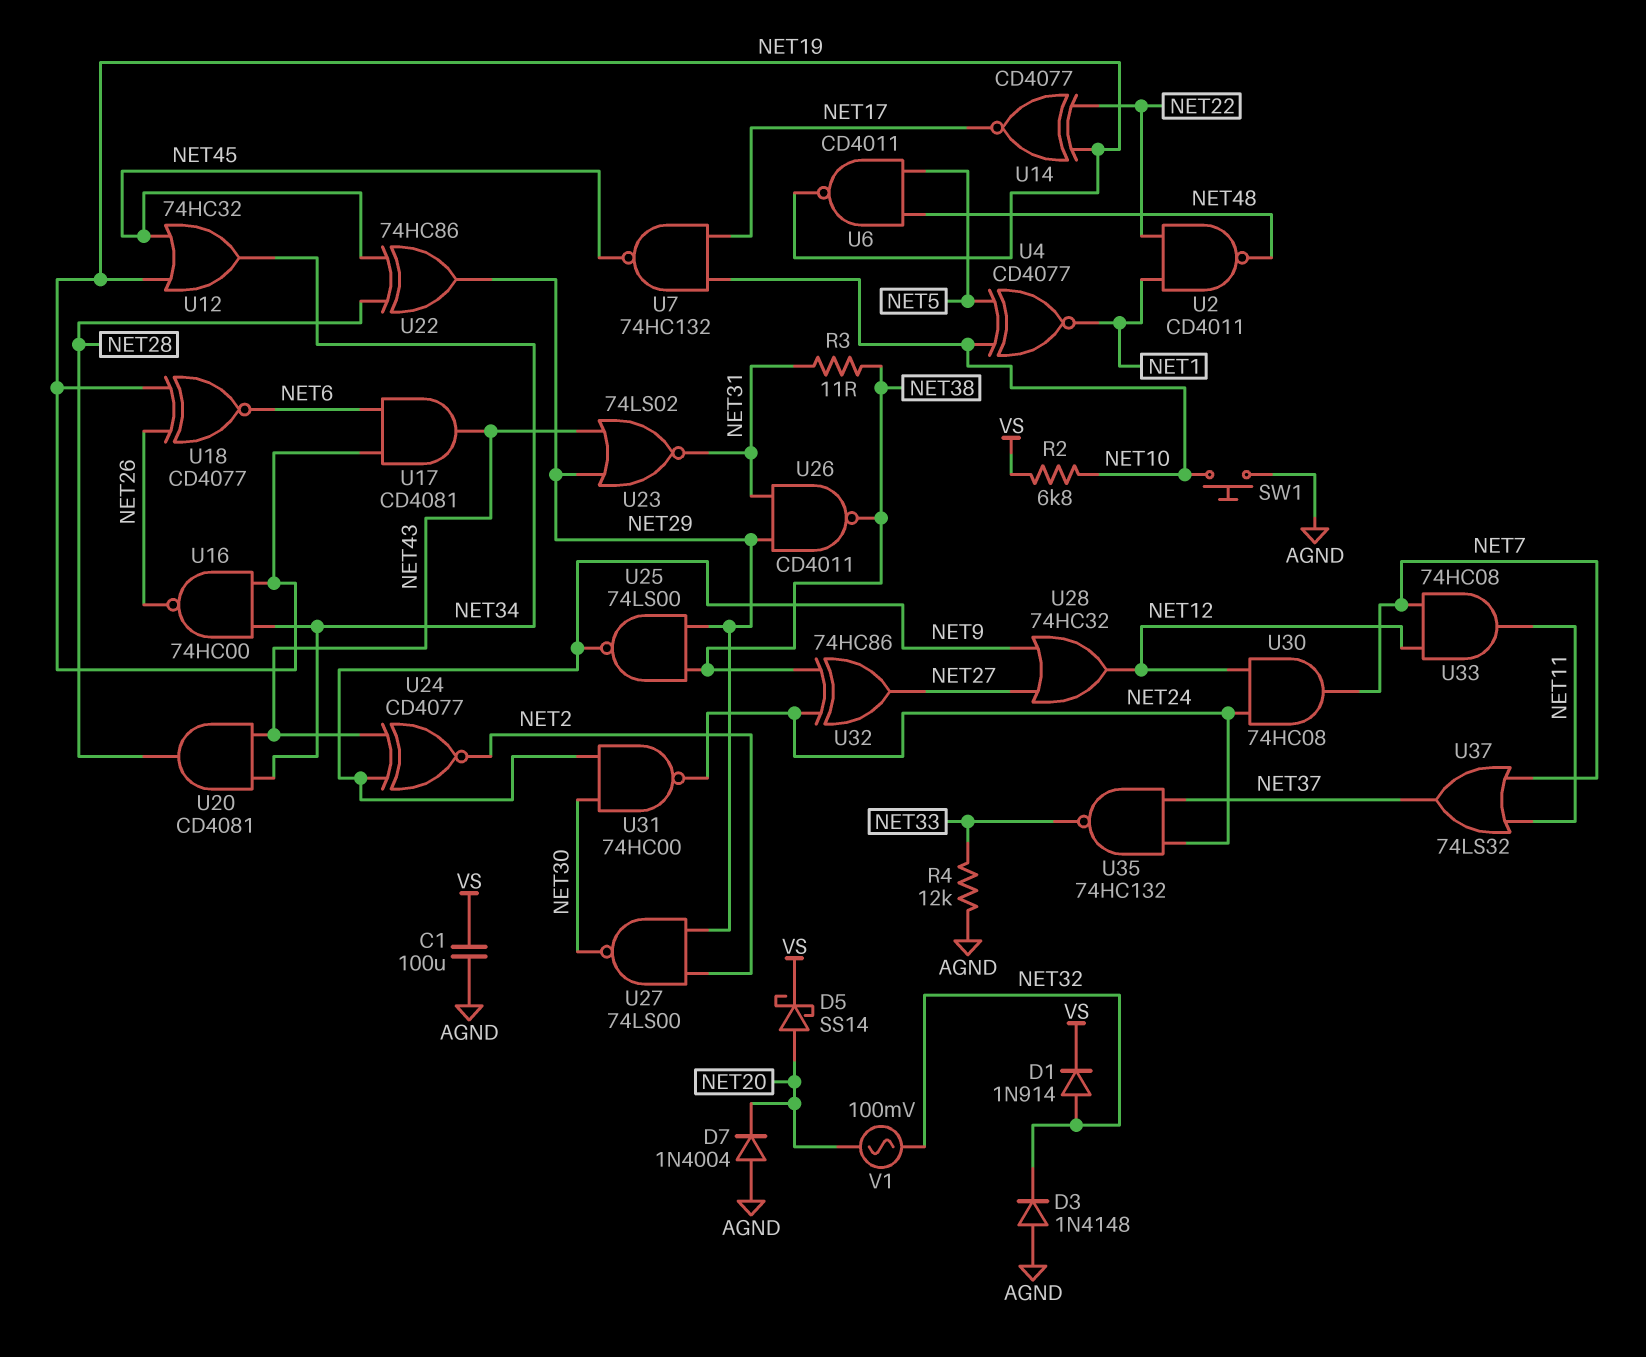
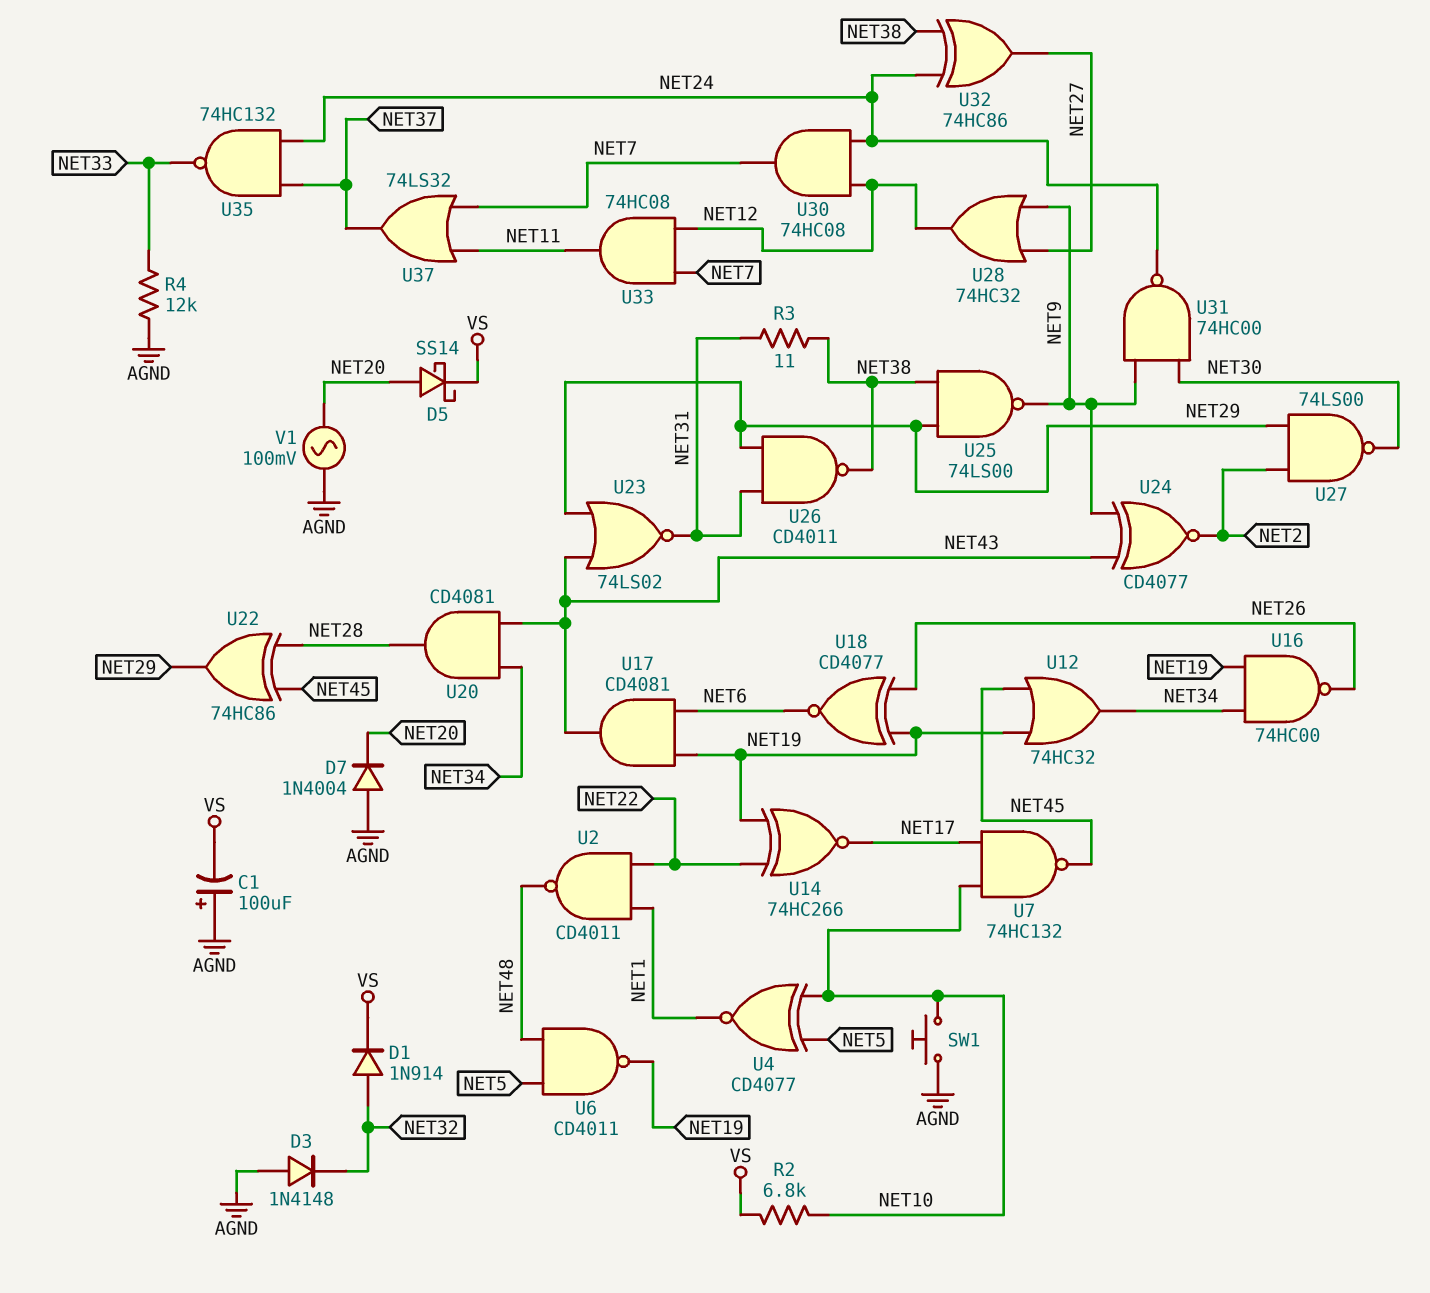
C1: 100uF (AGND, VS) -> 100uF (plus AGND, minus VS)
U14: XNOR CD4077 (in NET19, in NET22, out NET17) -> XNOR 74HC266 (in NET19, in NET22, out NET17)
V1: AC 100mV (NET20, NET32) -> AC 100mV (AGND, NET20)

